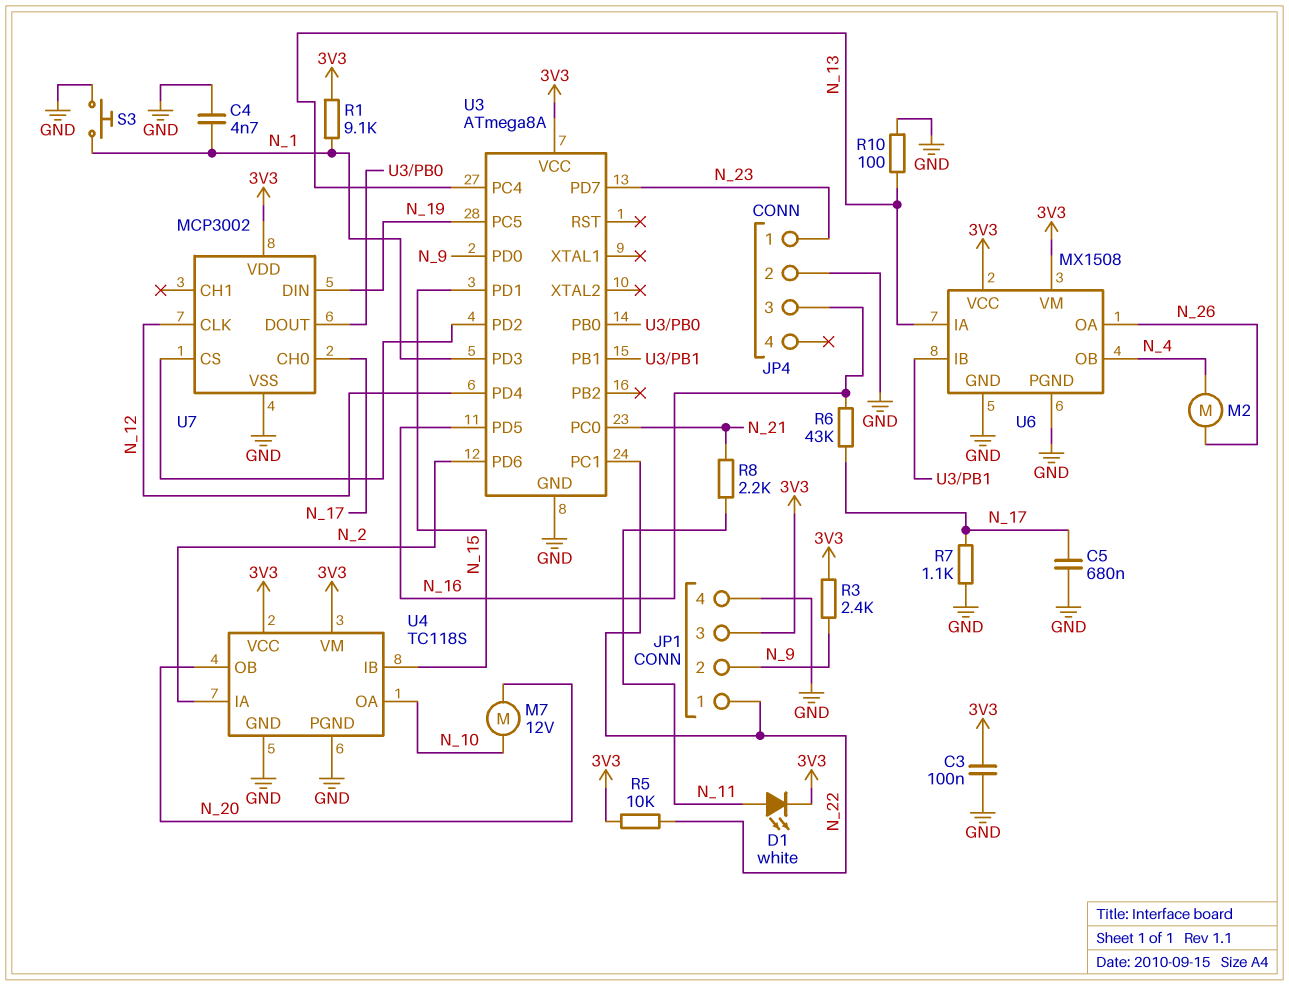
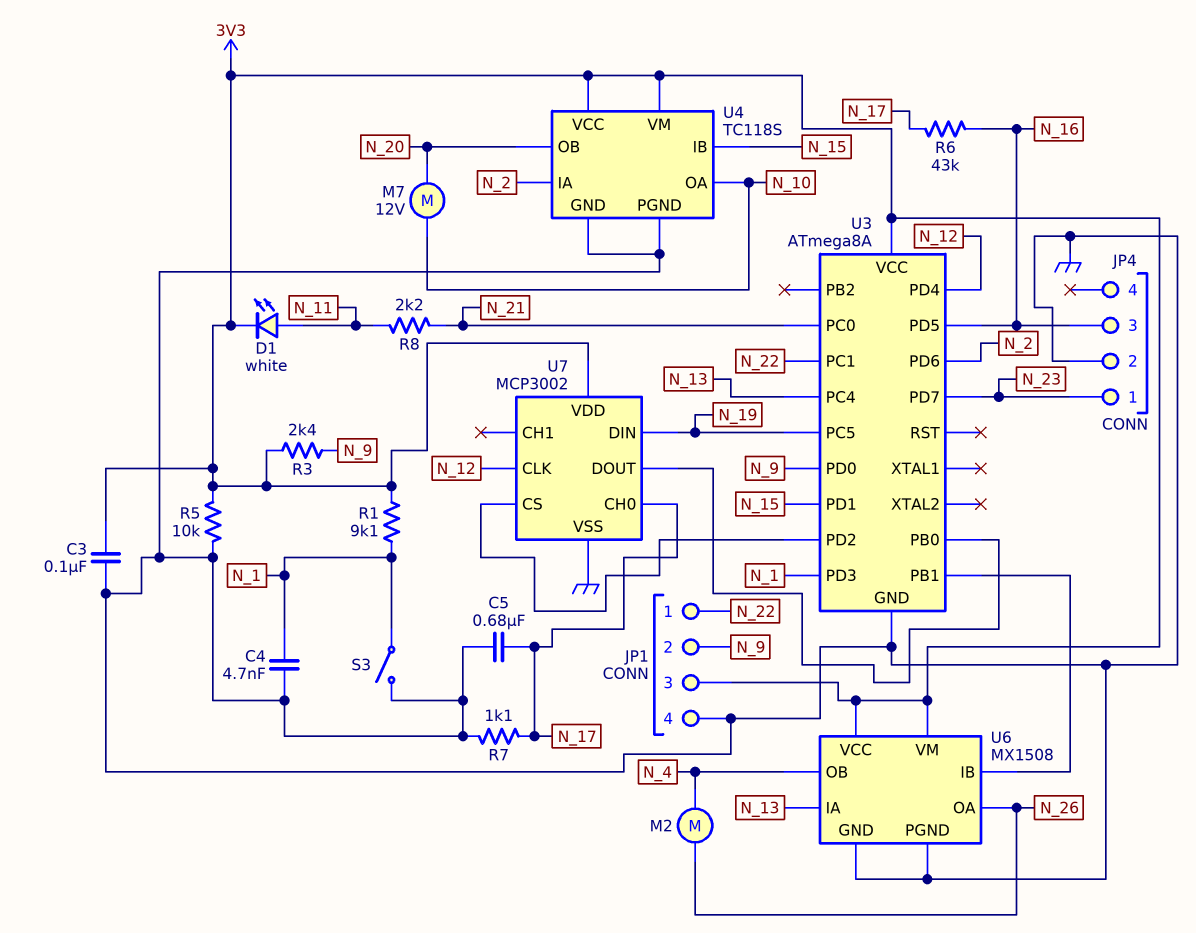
R5: 10k (3V3, N_22) -> 10k (3V3, GND)
R10: 100 (GND, N_13) -> none
S3: button (GND, N_1) -> switch (GND, N_1)

